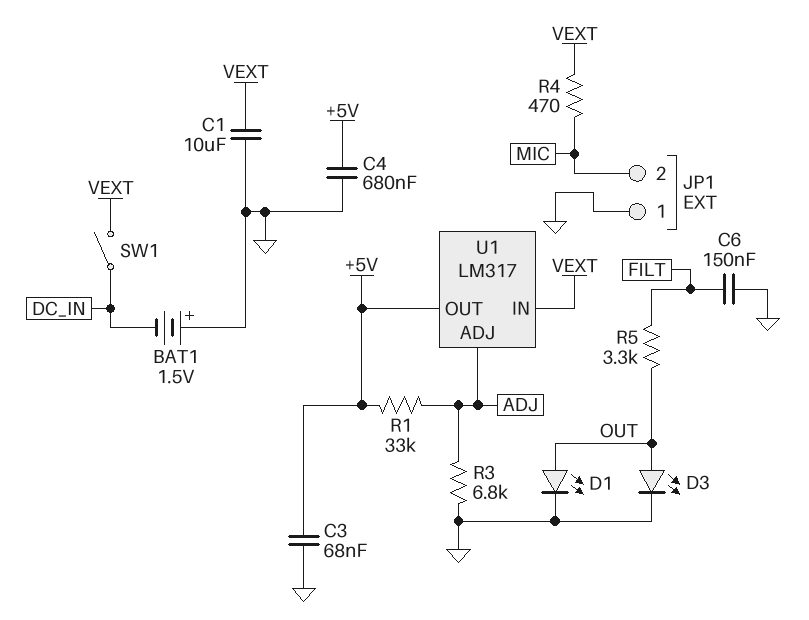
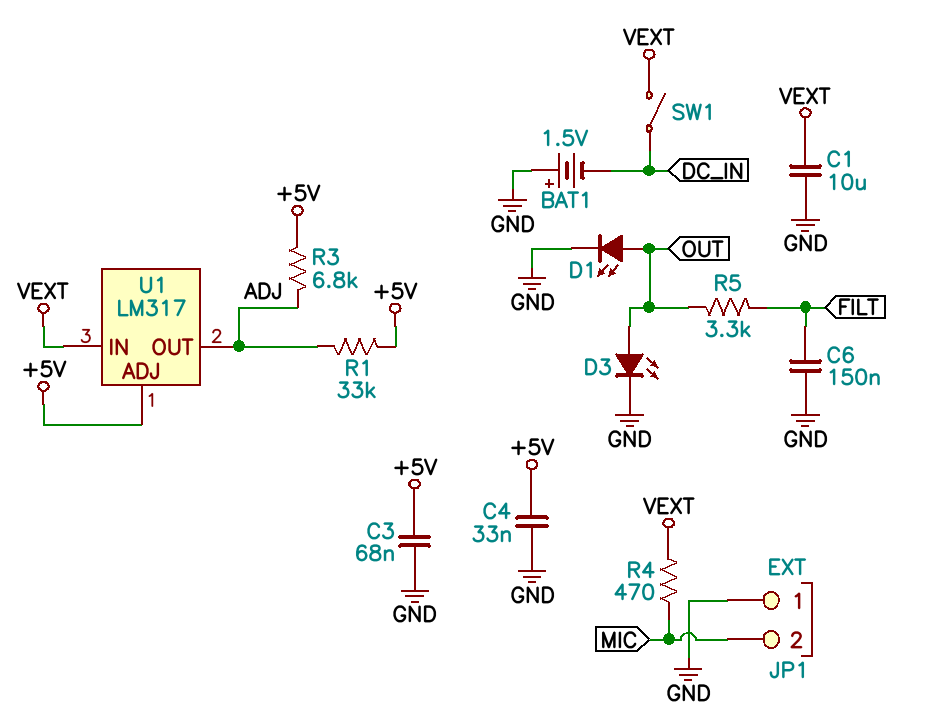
C4: 680nF (+5V, GND) -> 33nF (+5V, GND)
R3: 6.8k (ADJ, GND) -> 6.8k (+5V, ADJ)
U1 pin ADJ: ADJ -> +5V
U1 pin OUT: +5V -> ADJ

